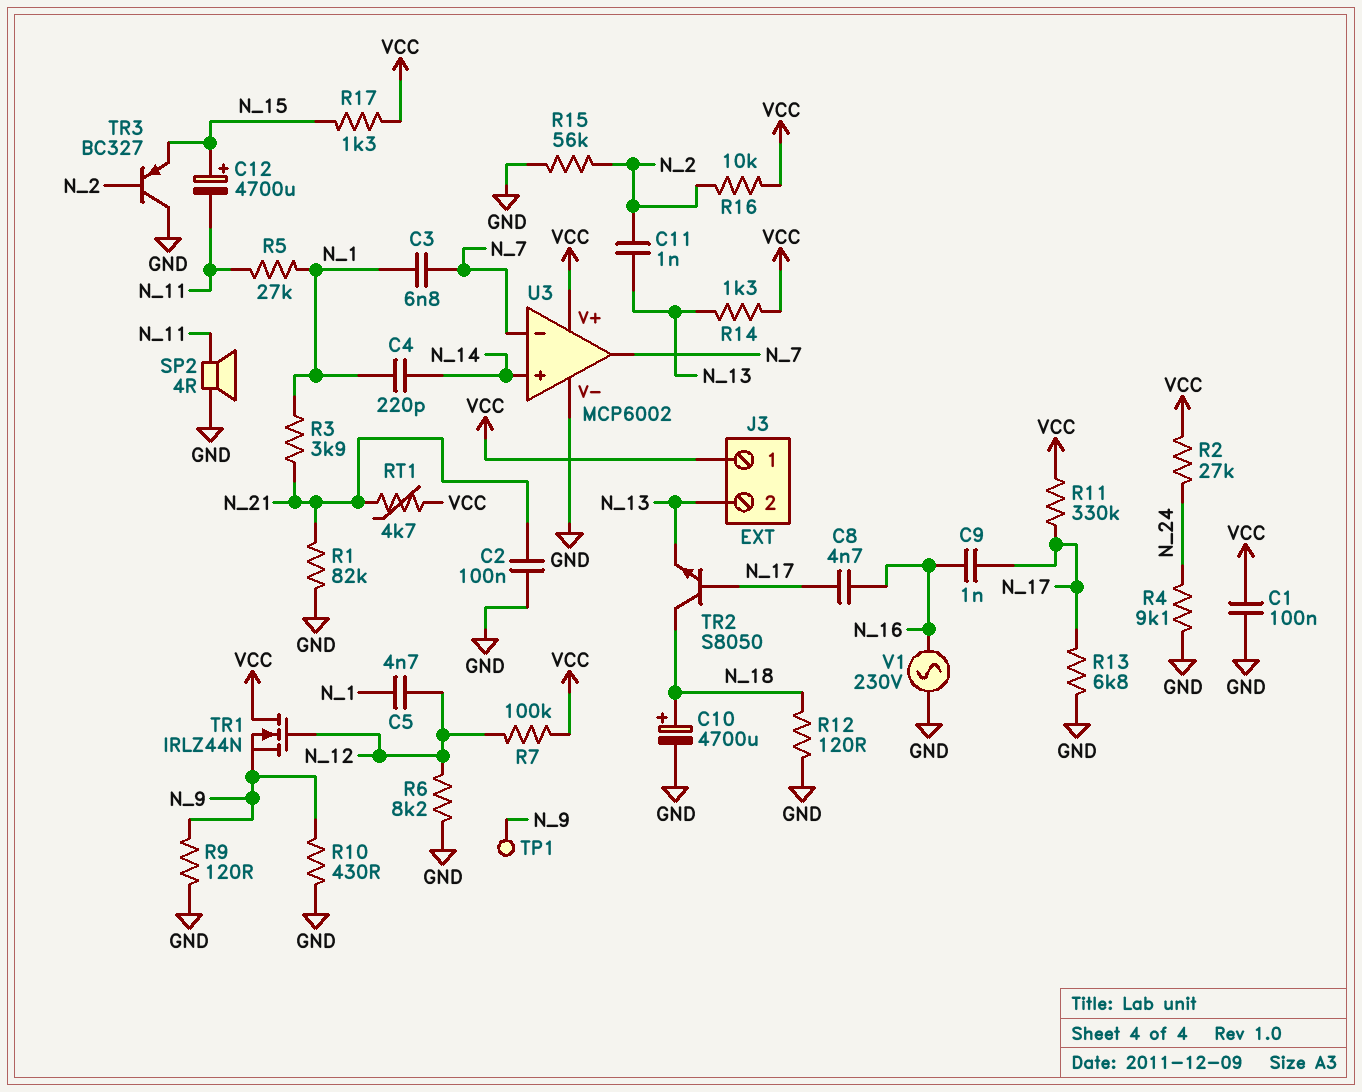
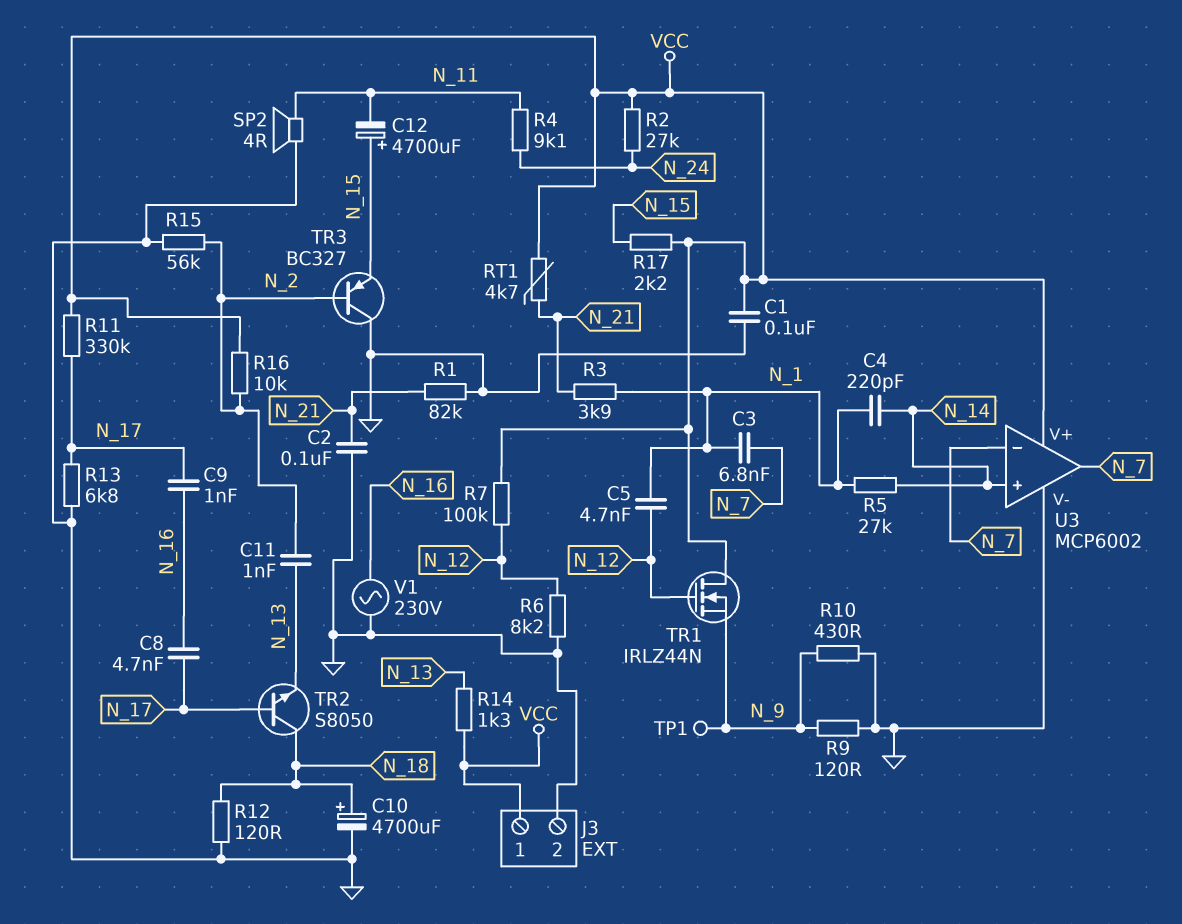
J3 pin 2: N_13 -> GND
R4: 9.1k (GND, N_24) -> 9.1k (N_11, N_24)
R5: 27k (N_1, N_11) -> 27k (N_1, N_14)
R17: 1.3k (N_15, VCC) -> 2.2k (N_15, VCC)

